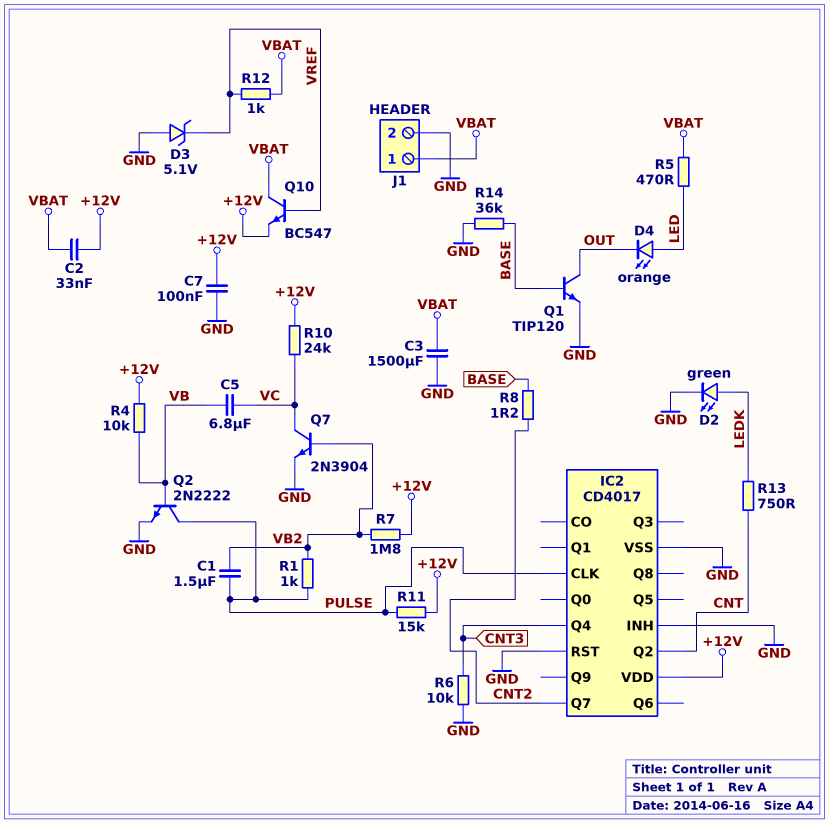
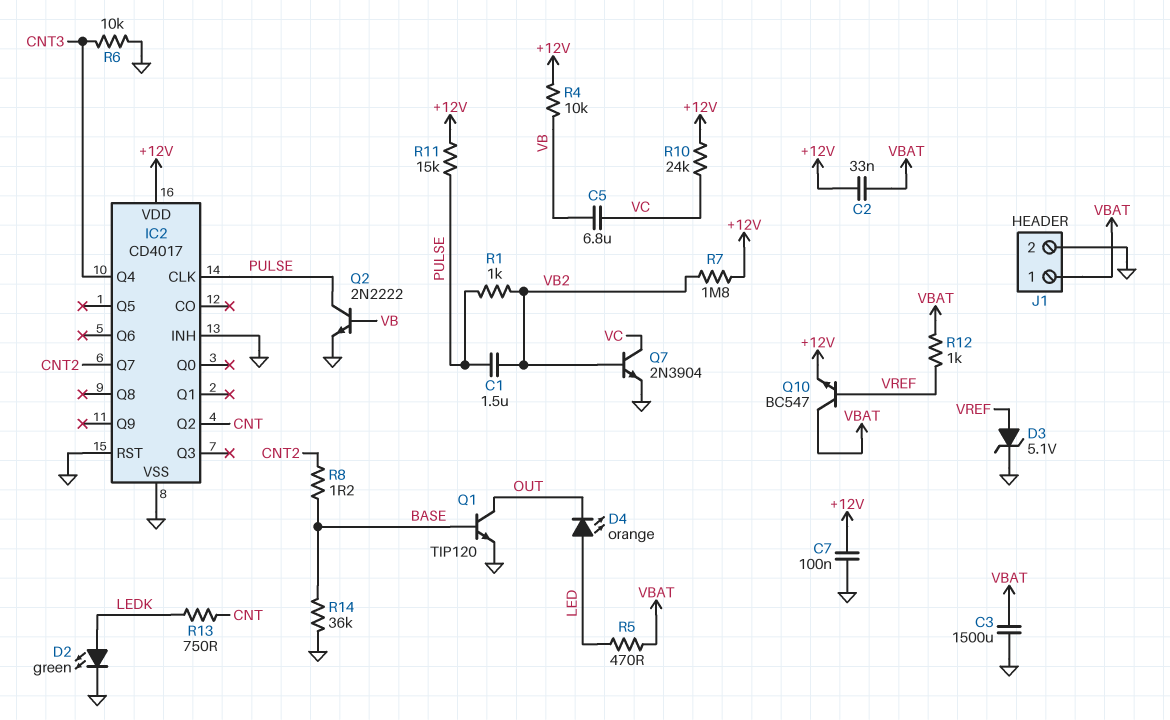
D3: zener 5.1V (A GND, K VREF) -> zener 5.1V (A VREF, K GND)

